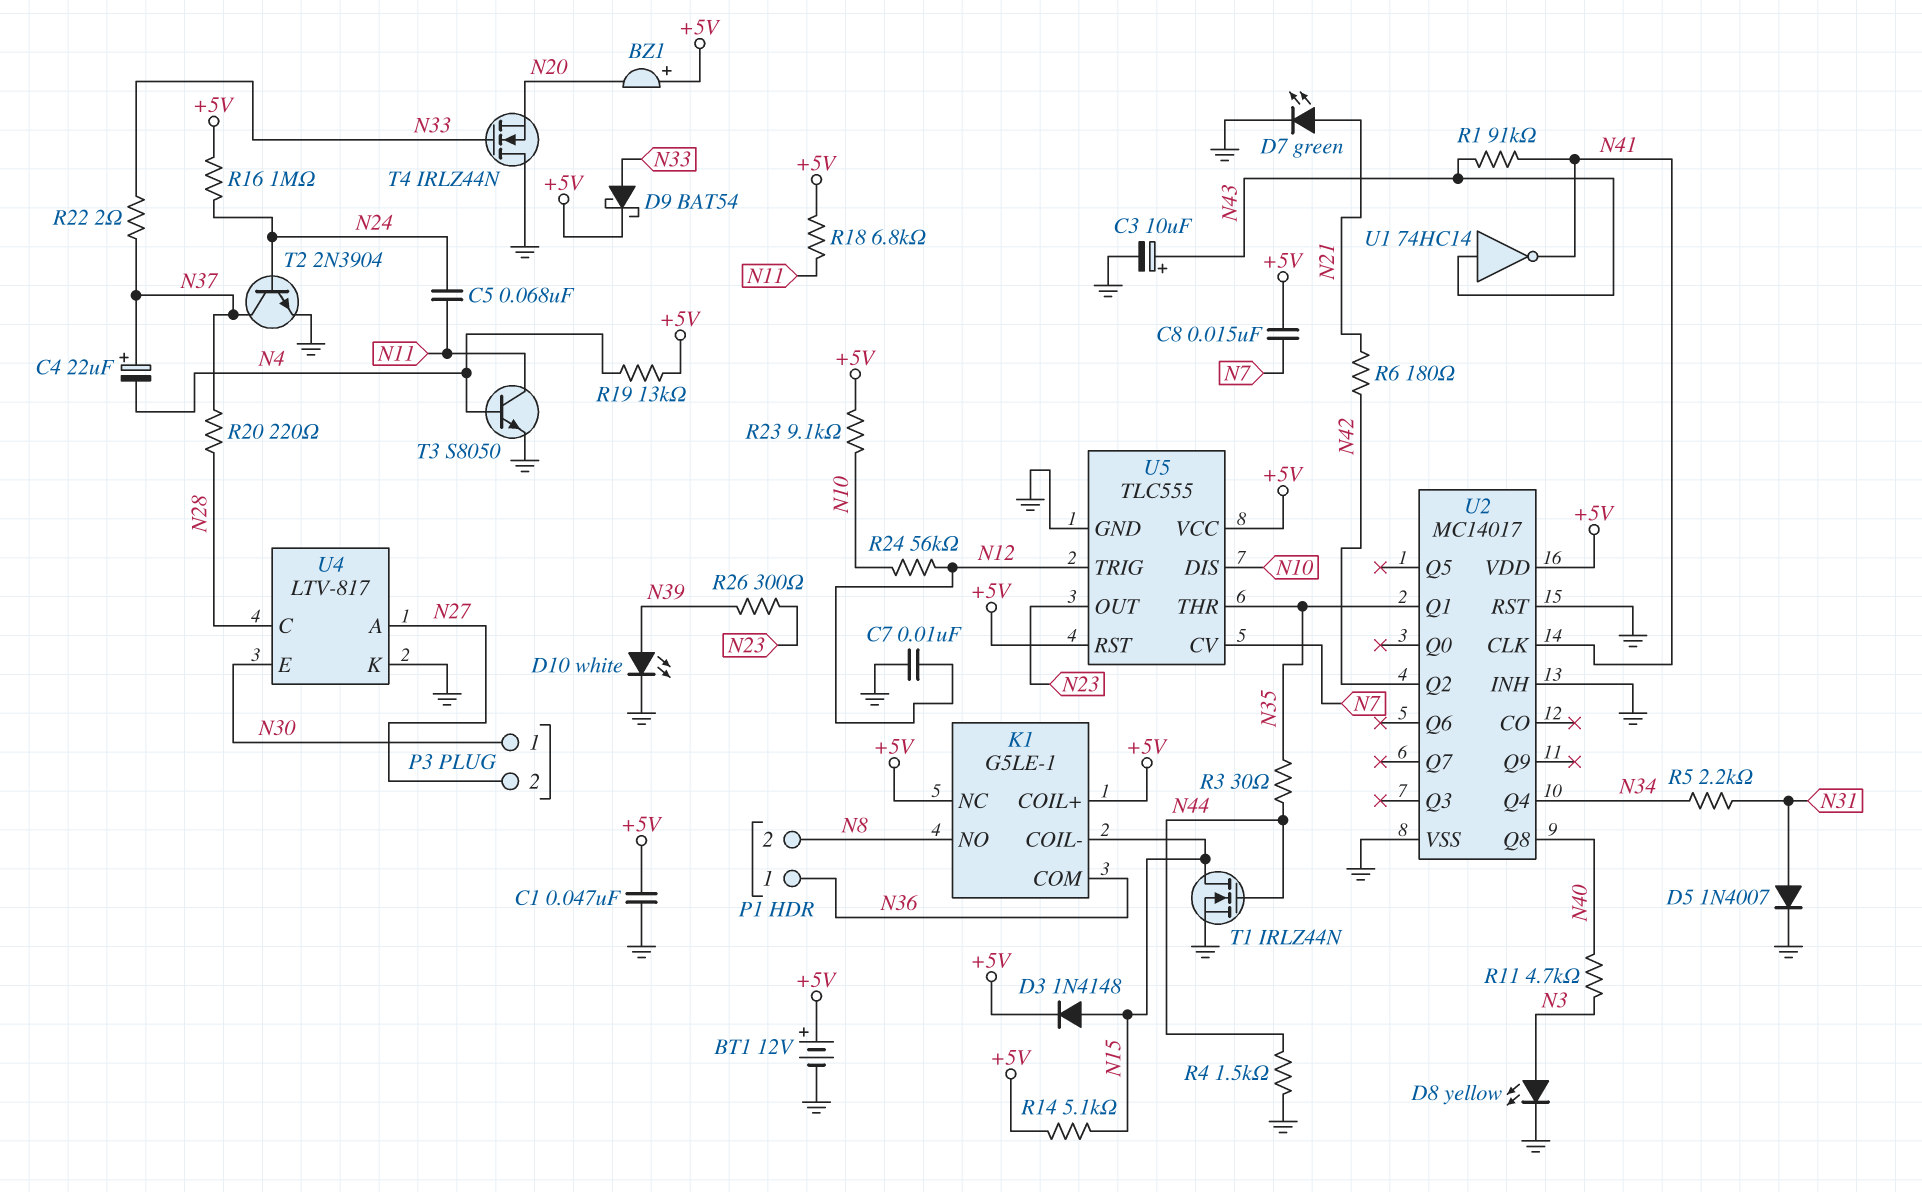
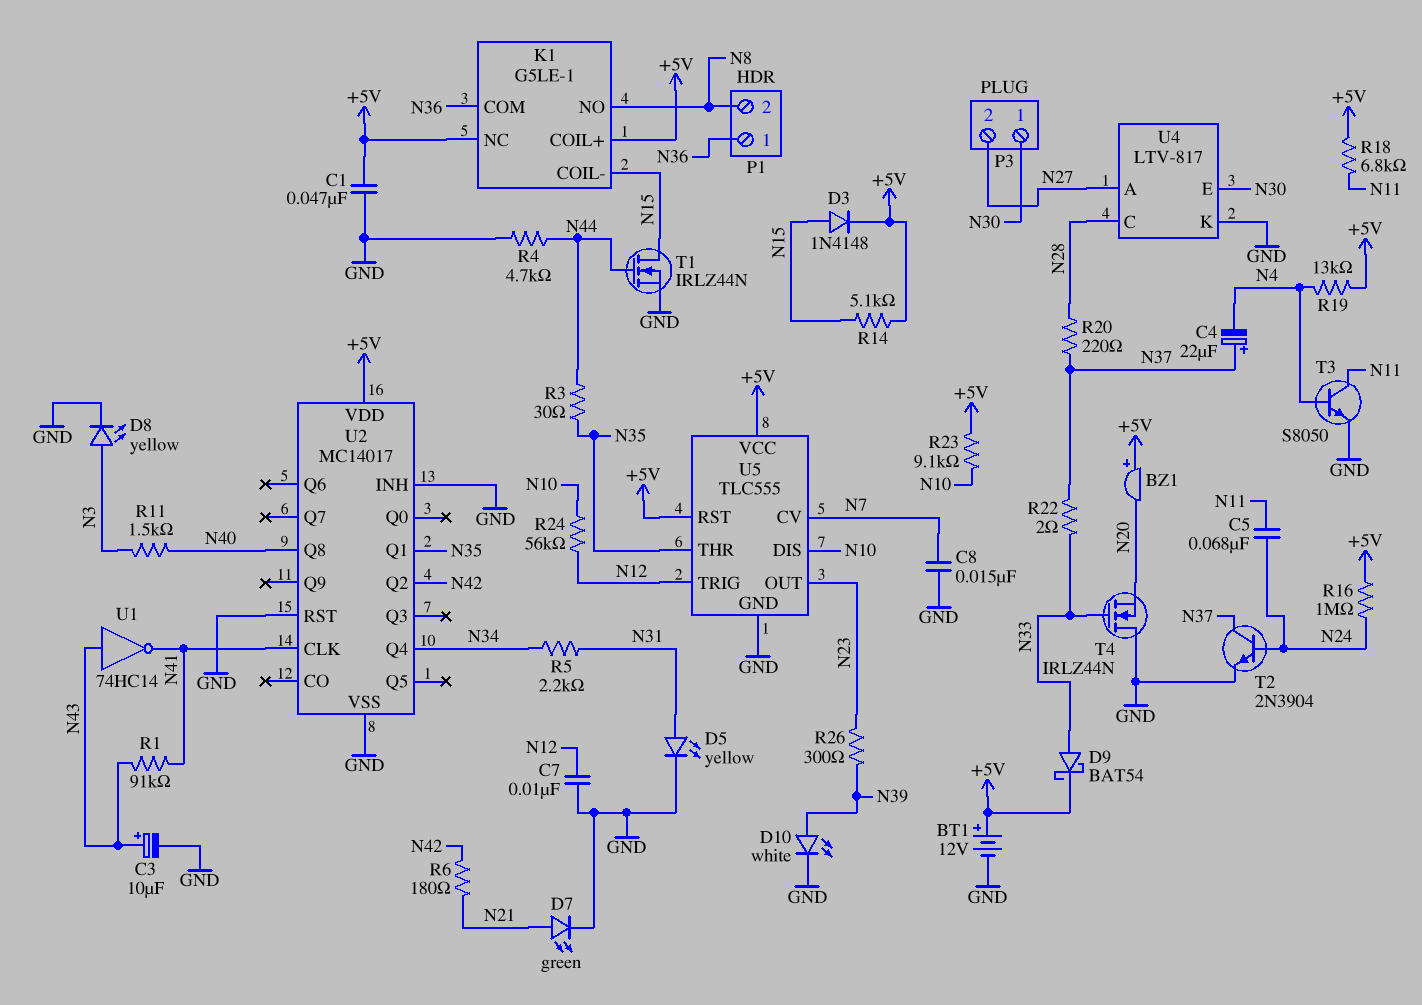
C8: 15nF (+5V, N7) -> 15nF (GND, N7)
D5: diode 1N4007 (A N31, K GND) -> LED yellow (A N31, K GND)
R4: 1.5k (GND, N44) -> 4.7k (GND, N44)
R11: 4.7k (N3, N40) -> 1.5k (N3, N40)

